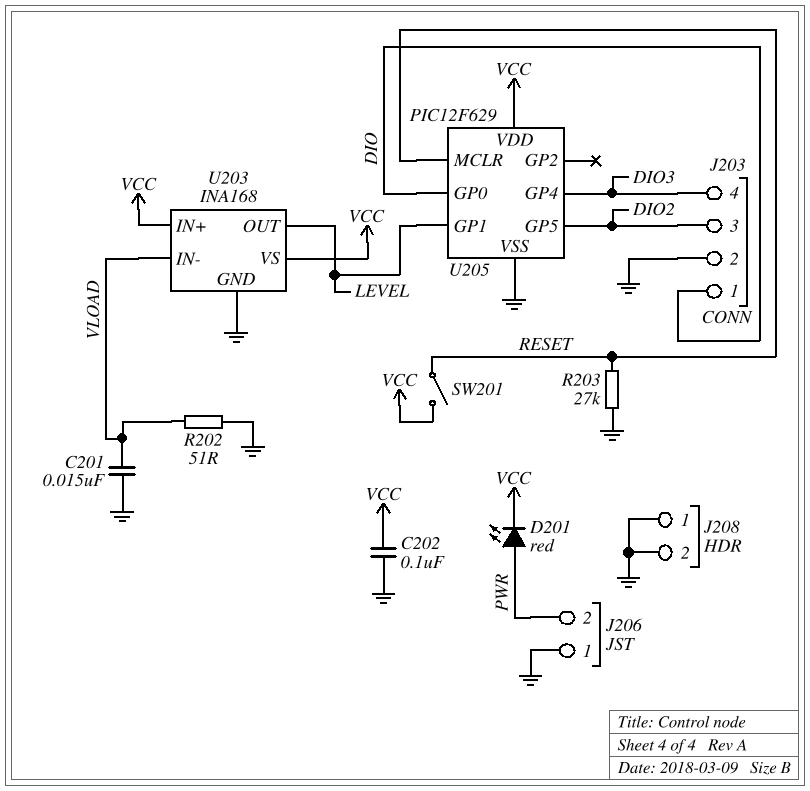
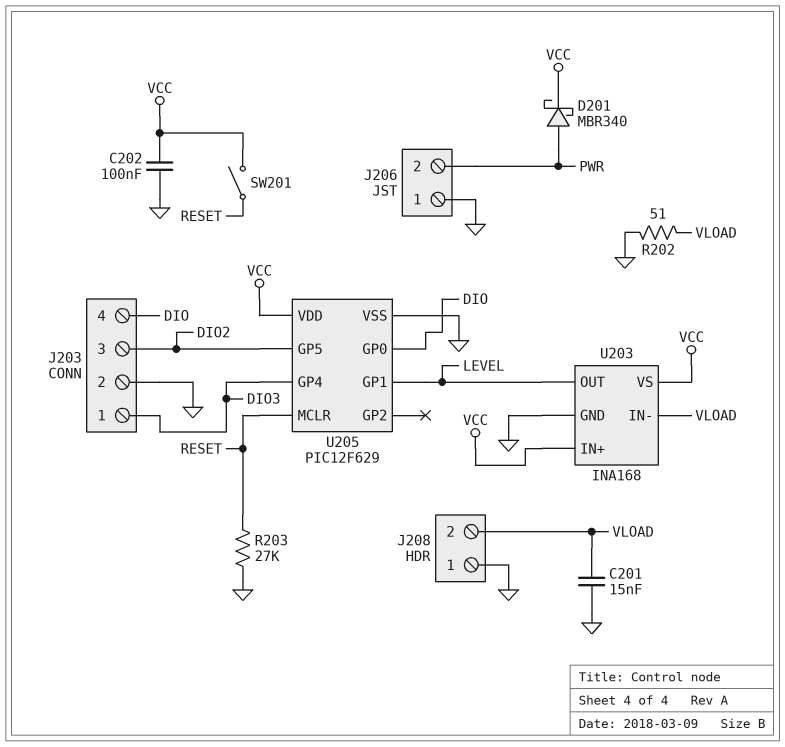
D201: LED red (A PWR, K VCC) -> schottky MBR340 (A PWR, K VCC)
J203 pin 1: DIO -> DIO3
J203 pin 4: DIO3 -> DIO
J208 pin 2: GND -> VLOAD

